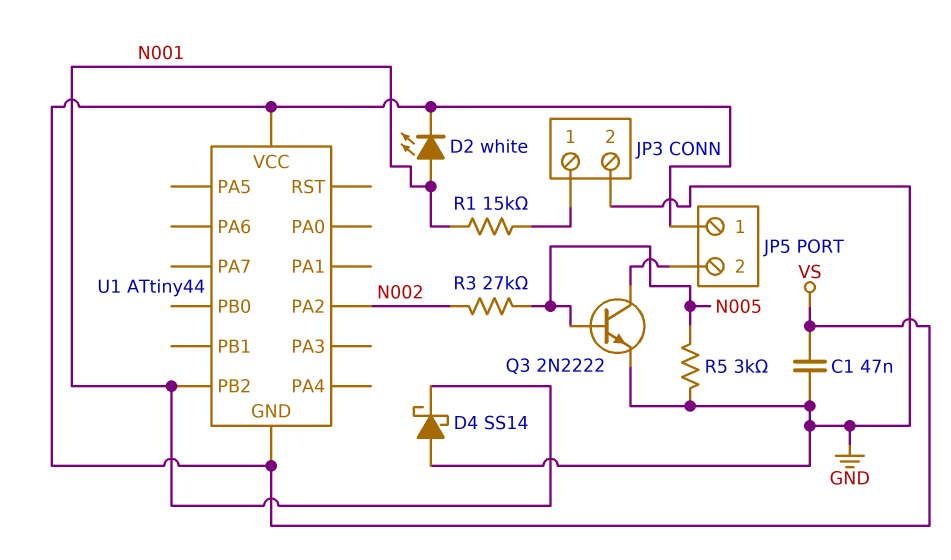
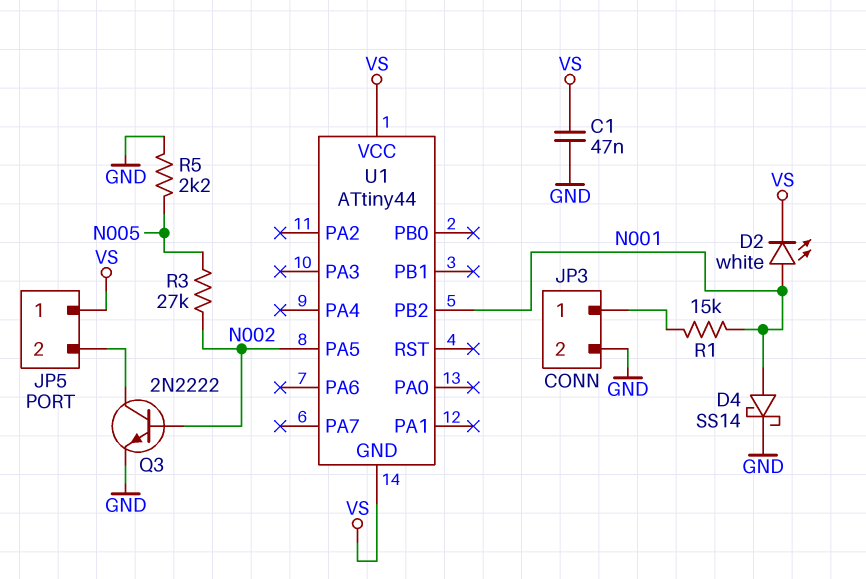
D4: schottky SS14 (A GND, K N001) -> schottky SS14 (A N001, K GND)
Q3: NPN 2N2222 (B N005, C JP5/2, E GND) -> NPN 2N2222 (B N002, C JP5/2, E GND)
R5: 3k (GND, N005) -> 2.2k (GND, N005)
U1 pin PA2: N002 -> none
U1 pin PA5: none -> N002

